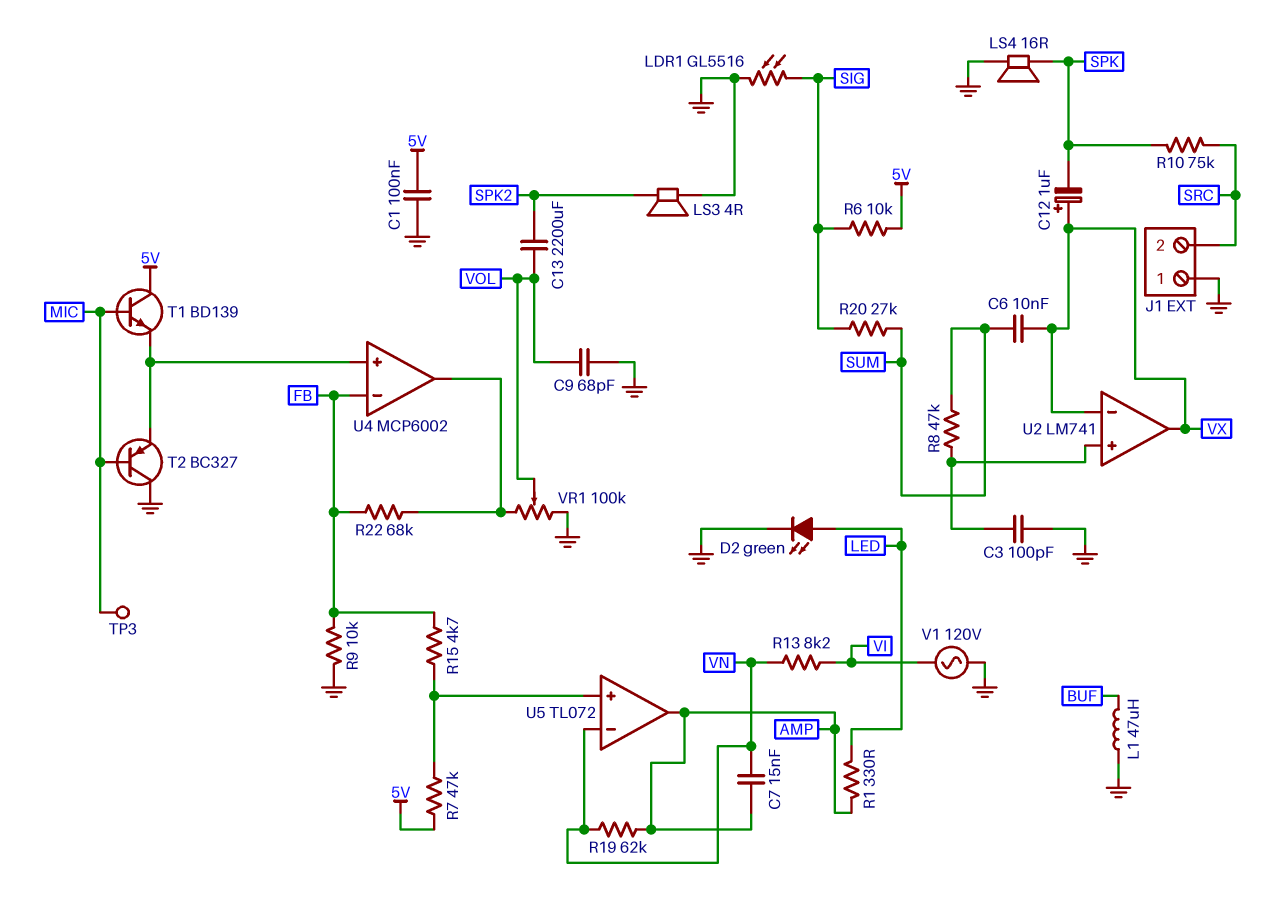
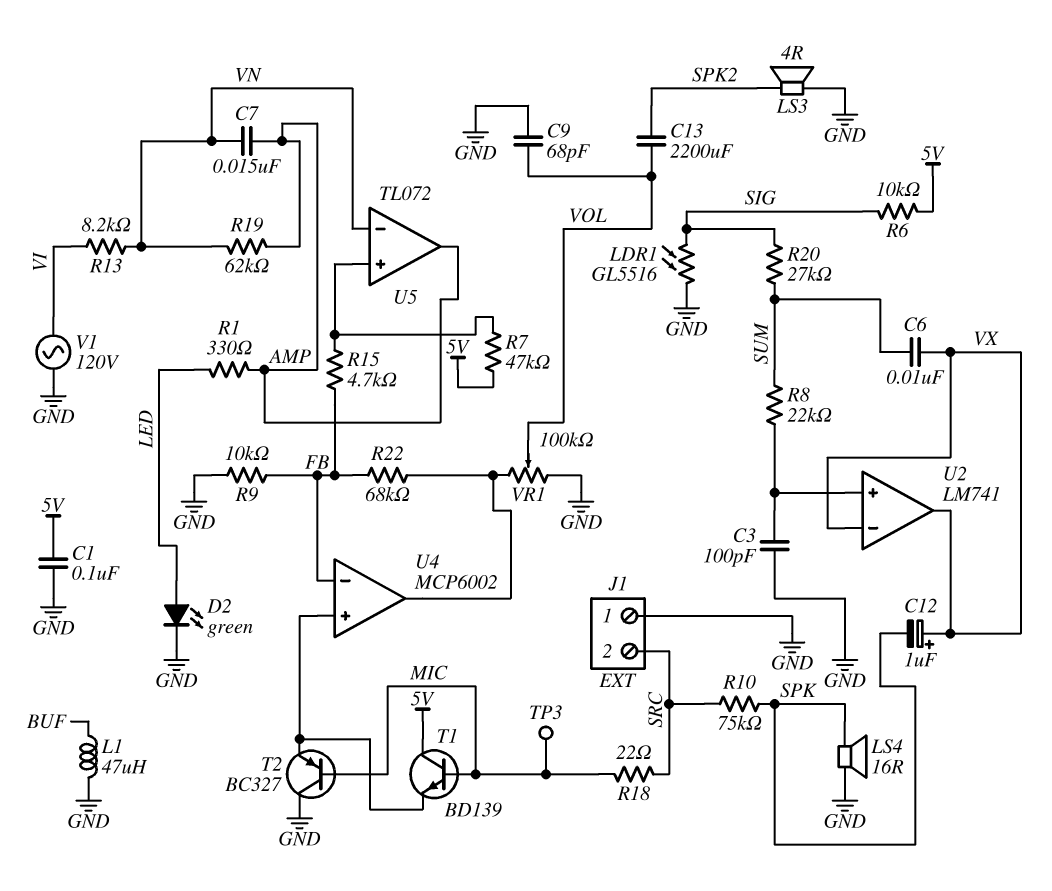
R8: 47k (SUM, U2/in+) -> 22k (SUM, U2/in+)
R18: none -> 22 (MIC, SRC)

